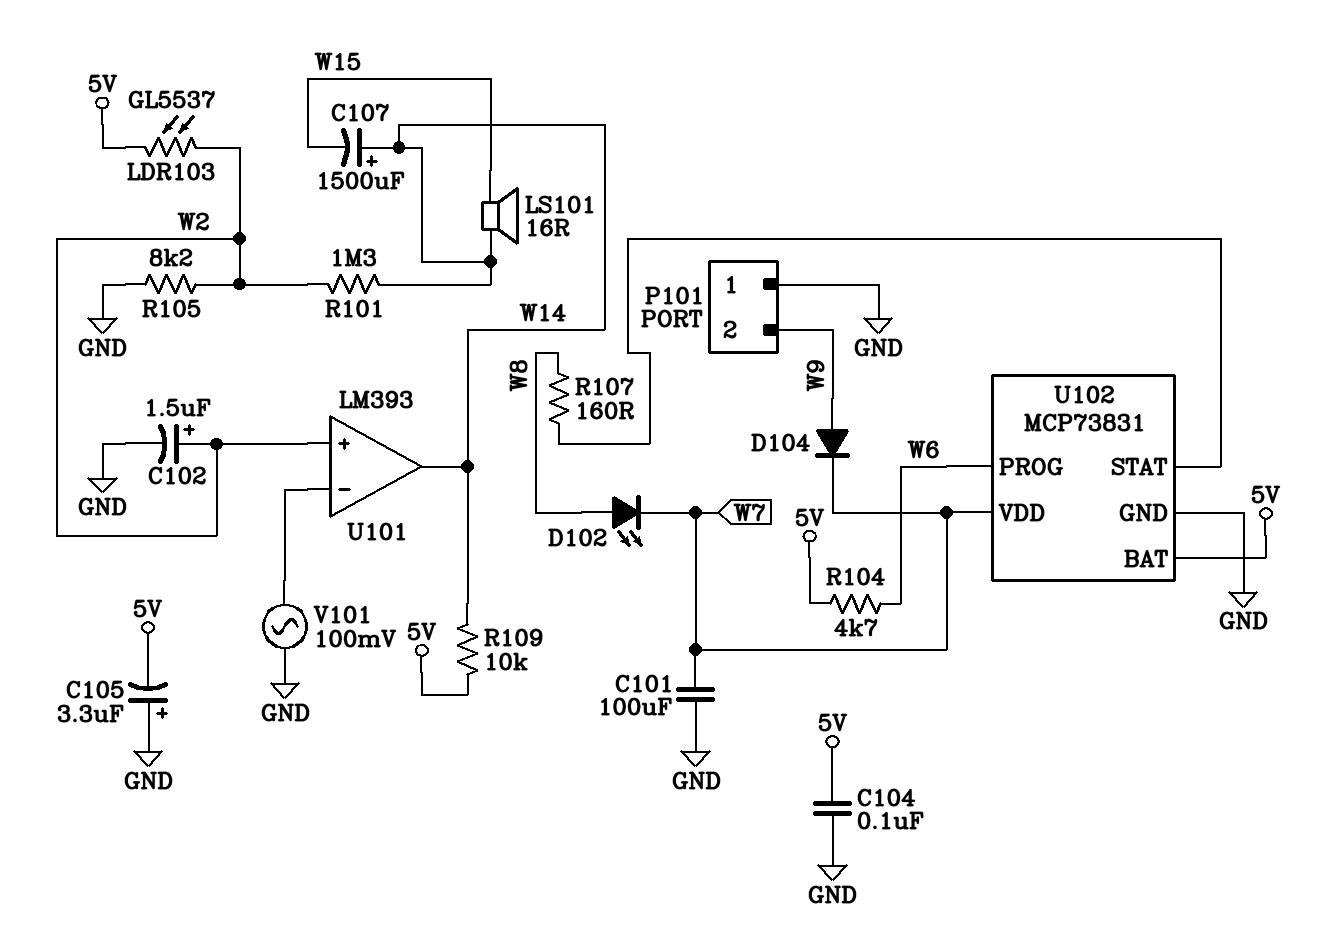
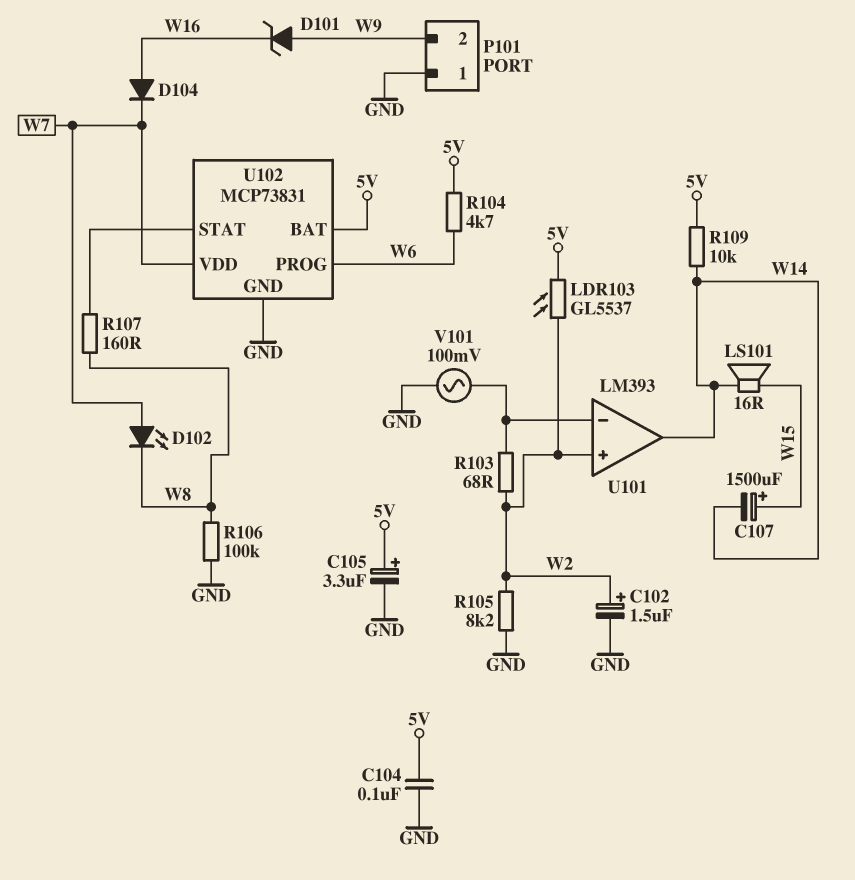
C101: 100uF (GND, W7) -> none
C105: 3.3uF (plus GND, minus 5V) -> 3.3uF (plus 5V, minus GND)
C107: 1500uF (plus W14, minus W15) -> 1500uF (plus W15, minus W14)
D101: none -> zener (A W9, K W16)
D102: LED (A W8, K W7) -> LED (A W7, K W8)
D104: diode (A W9, K W7) -> diode (A W16, K W7)
R101: 1.3M (W2, W14) -> none
R103: none -> 68 (U101/in-, W2)
R106: none -> 100k (GND, W8)

